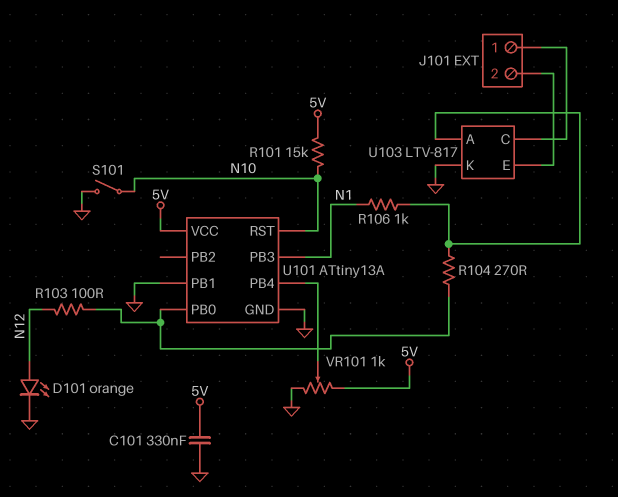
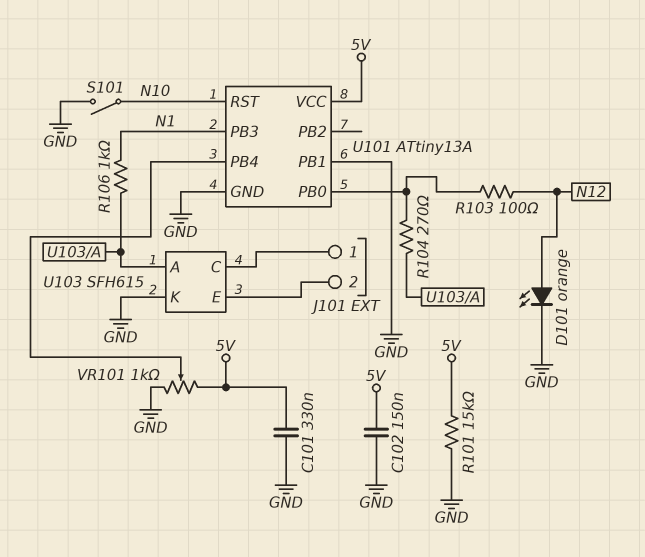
C102: none -> 150nF (5V, GND)
R101: 15k (5V, N10) -> 15k (5V, GND)
U103: LTV-817 -> SFH615

